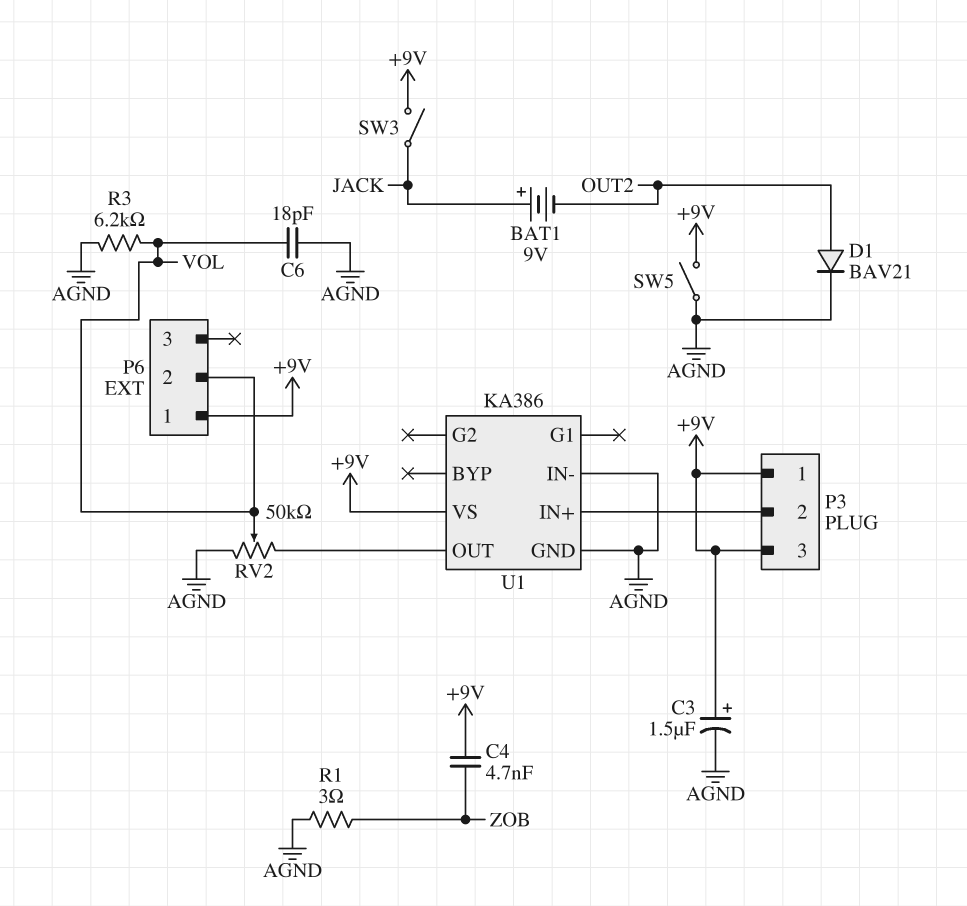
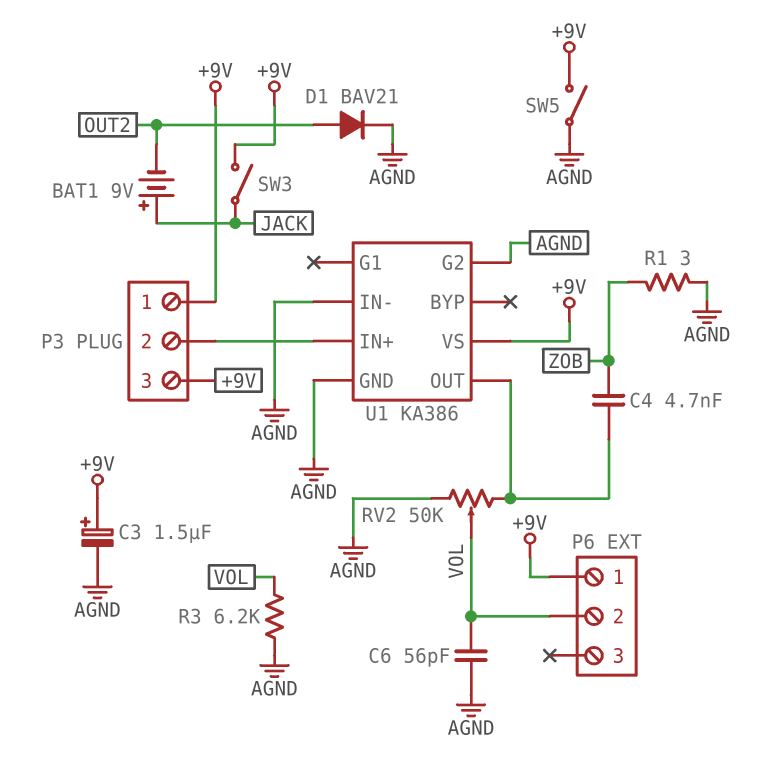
C4: 4.7nF (+9V, ZOB) -> 4.7nF (U1/OUT, ZOB)
C6: 18pF (AGND, VOL) -> 56pF (AGND, VOL)
U1 pin G2: none -> AGND

